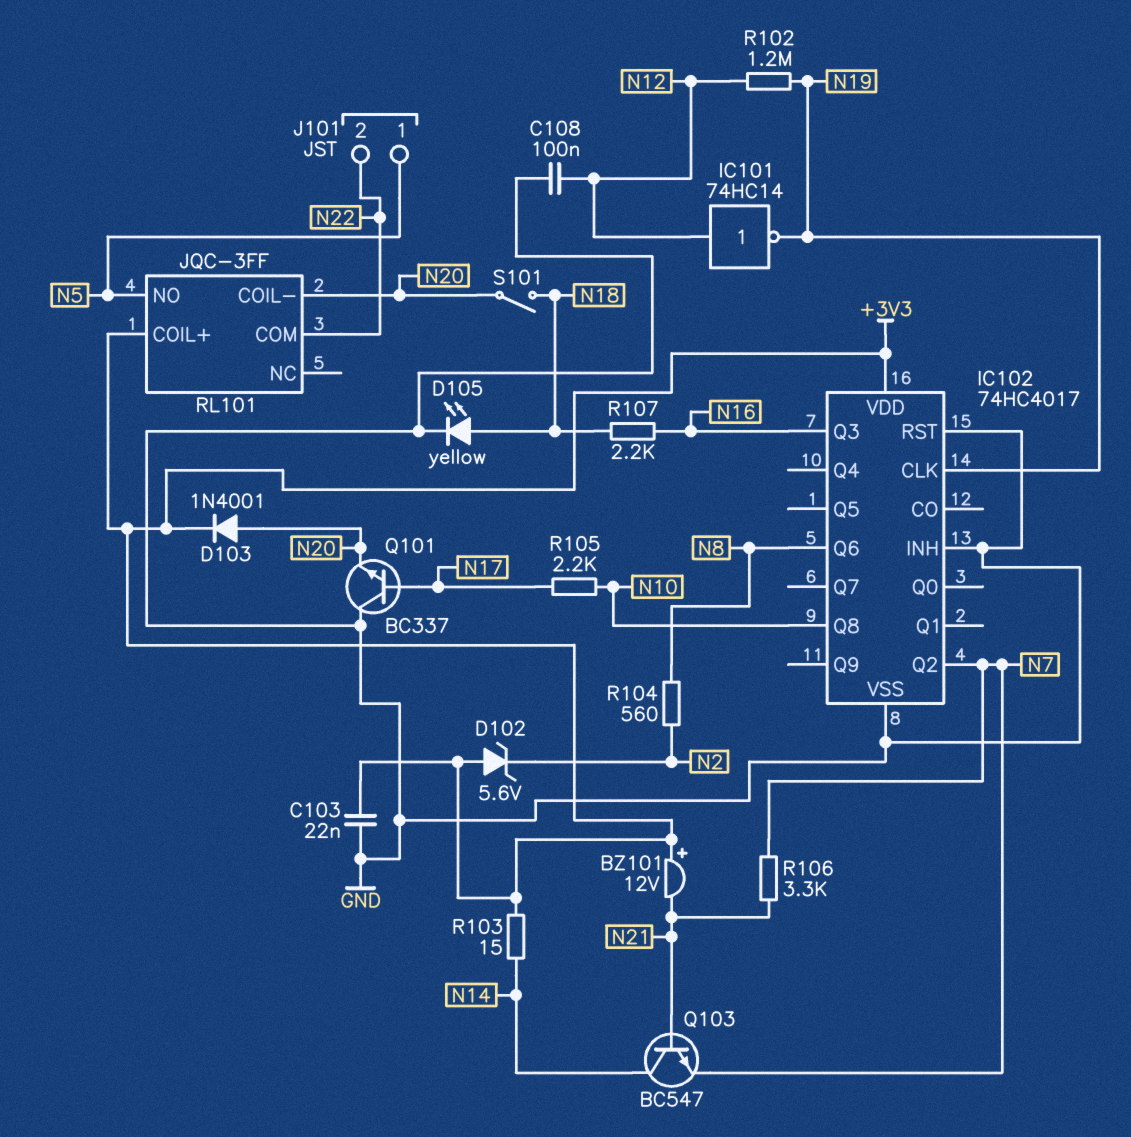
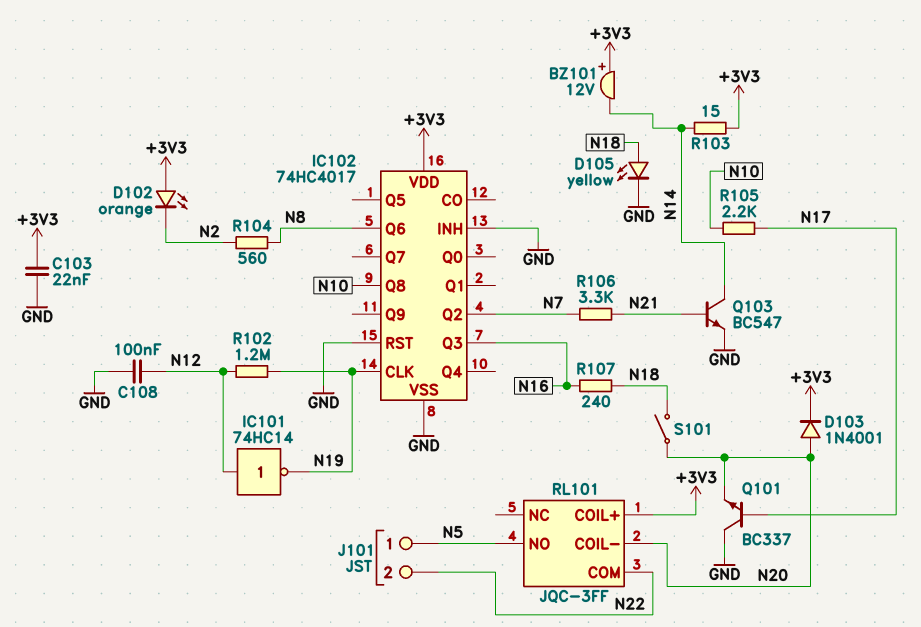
BZ101: buzzer 12V (plus +3V3, minus N21) -> buzzer 12V (plus +3V3, minus N14)
D102: zener 5.6V (A +3V3, K N2) -> LED orange (A +3V3, K N2)
Q103: NPN BC547 (B N21, C N14, E N7) -> NPN BC547 (B N21, C N14, E GND)
R107: 2.2k (N16, N18) -> 240 (N16, N18)

